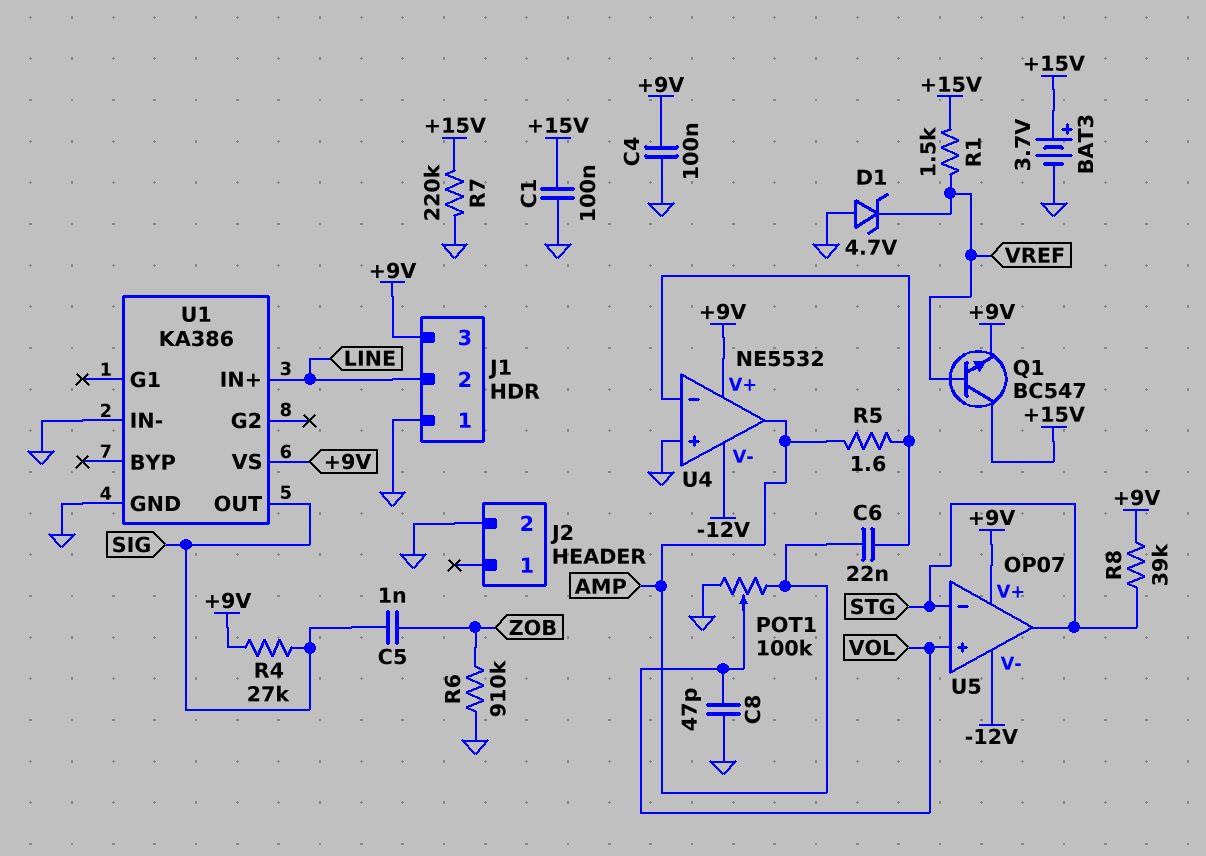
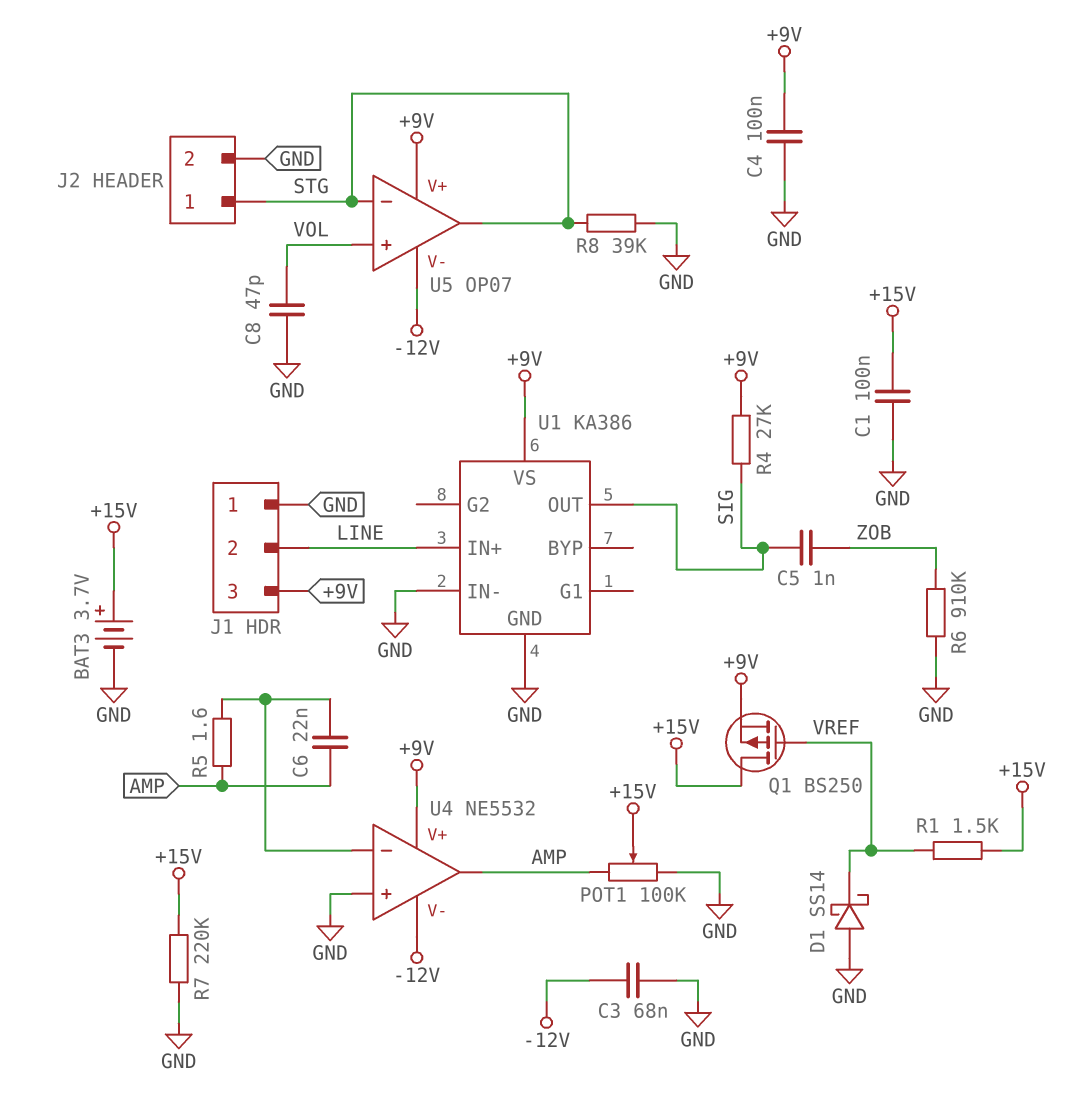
C3: none -> 68nF (-12V, GND)
D1: zener 4.7V (A GND, K VREF) -> schottky SS14 (A GND, K VREF)
J2 pin 1: none -> STG
POT1: 100k (AMP, GND, wiper VOL) -> 100k (AMP, GND, wiper +15V)
Q1: NPN BC547 (B VREF, C +15V, E +9V) -> PMOS BS250 (G VREF, D +15V, S +9V)
R8: 39k (+9V, STG) -> 39k (GND, STG)

